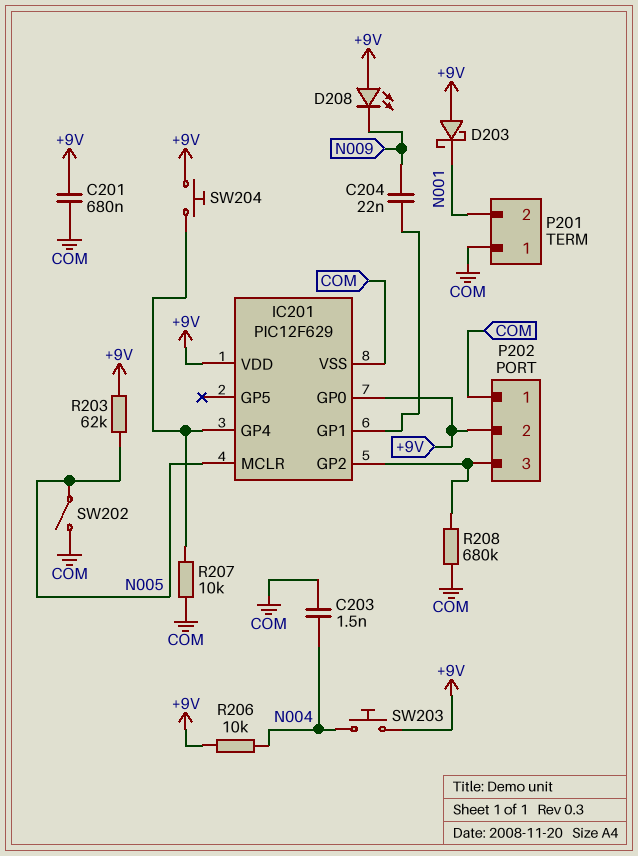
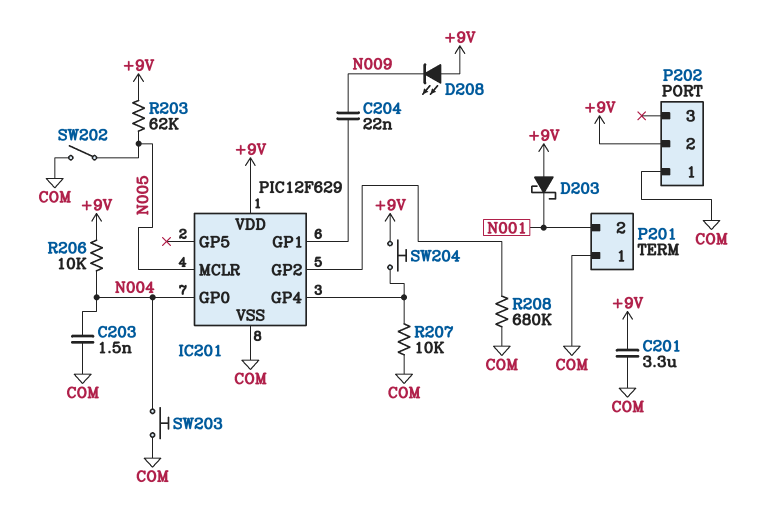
C201: 680nF (+9V, COM) -> 3.3uF (+9V, COM)
IC201 pin GP0: +9V -> N004
P202 pin 3: IC201/GP2 -> none
SW203: button (+9V, N004) -> button (COM, N004)

